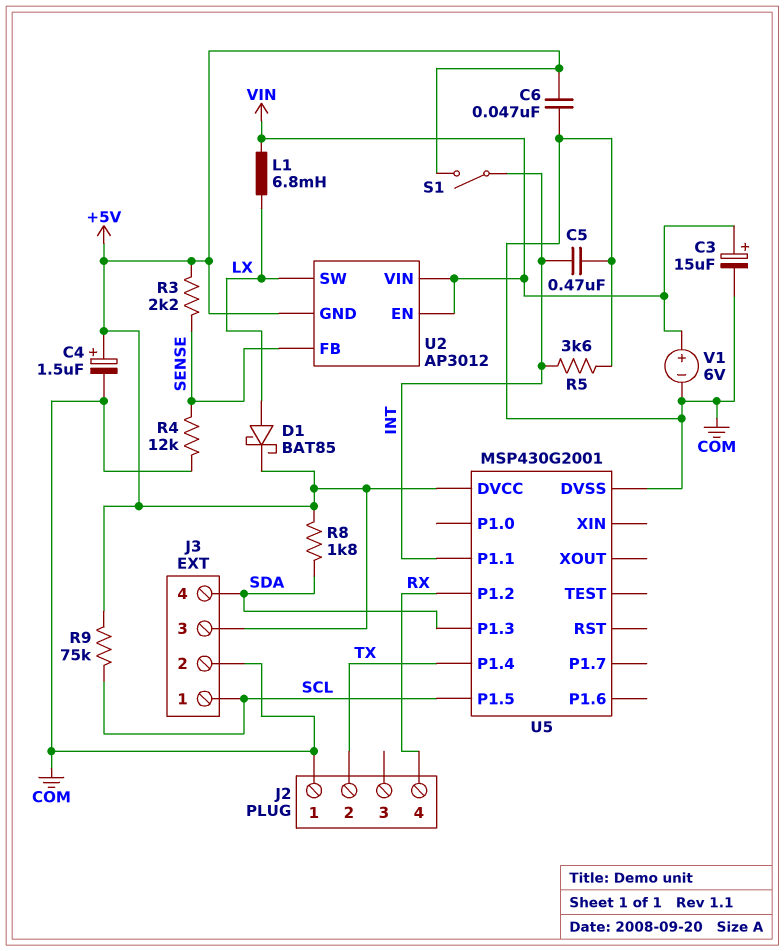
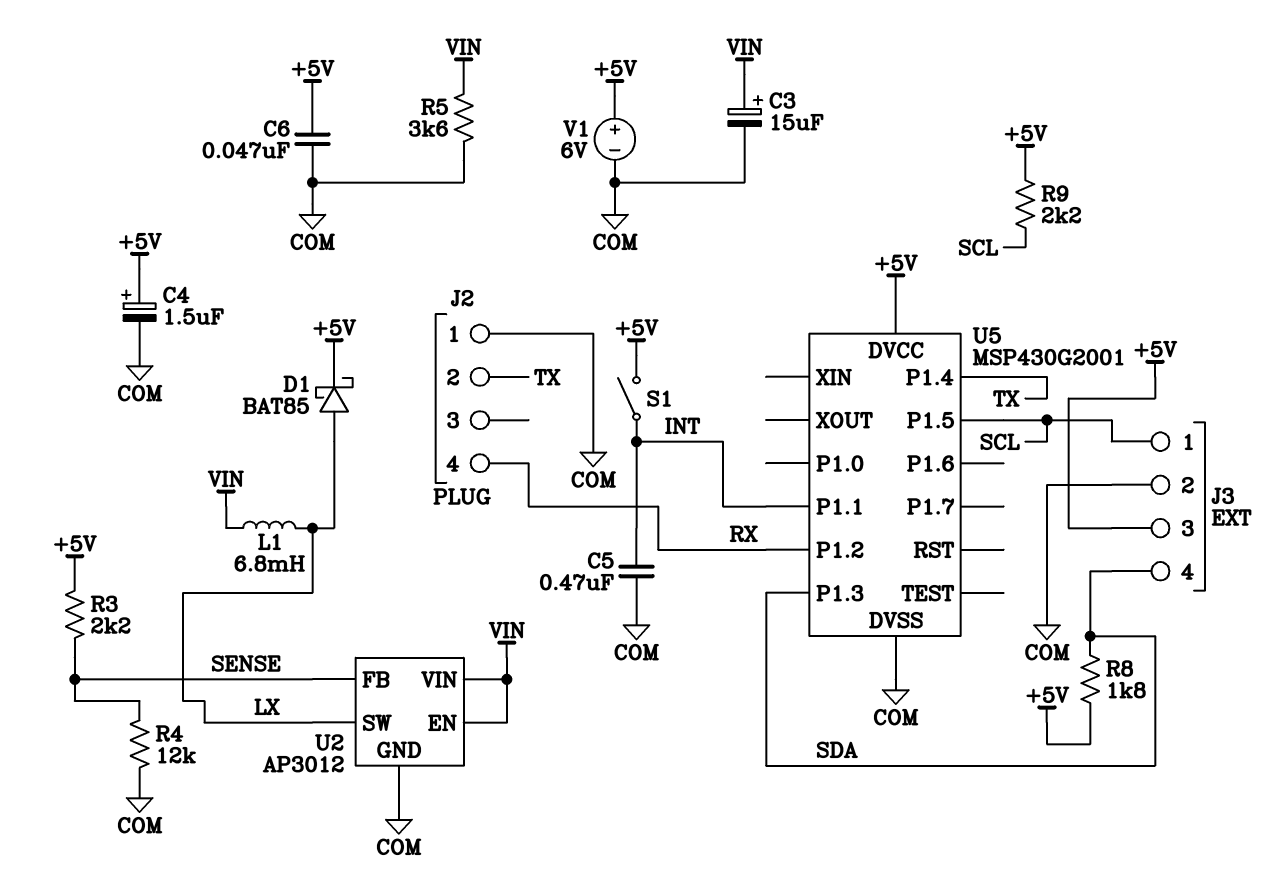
R5: 3.6k (COM, INT) -> 3.6k (COM, VIN)
R9: 75k (+5V, SCL) -> 2.2k (+5V, SCL)
U2 pin GND: +5V -> COM
V1: 6V (plus VIN, minus COM) -> 6V (plus +5V, minus COM)

